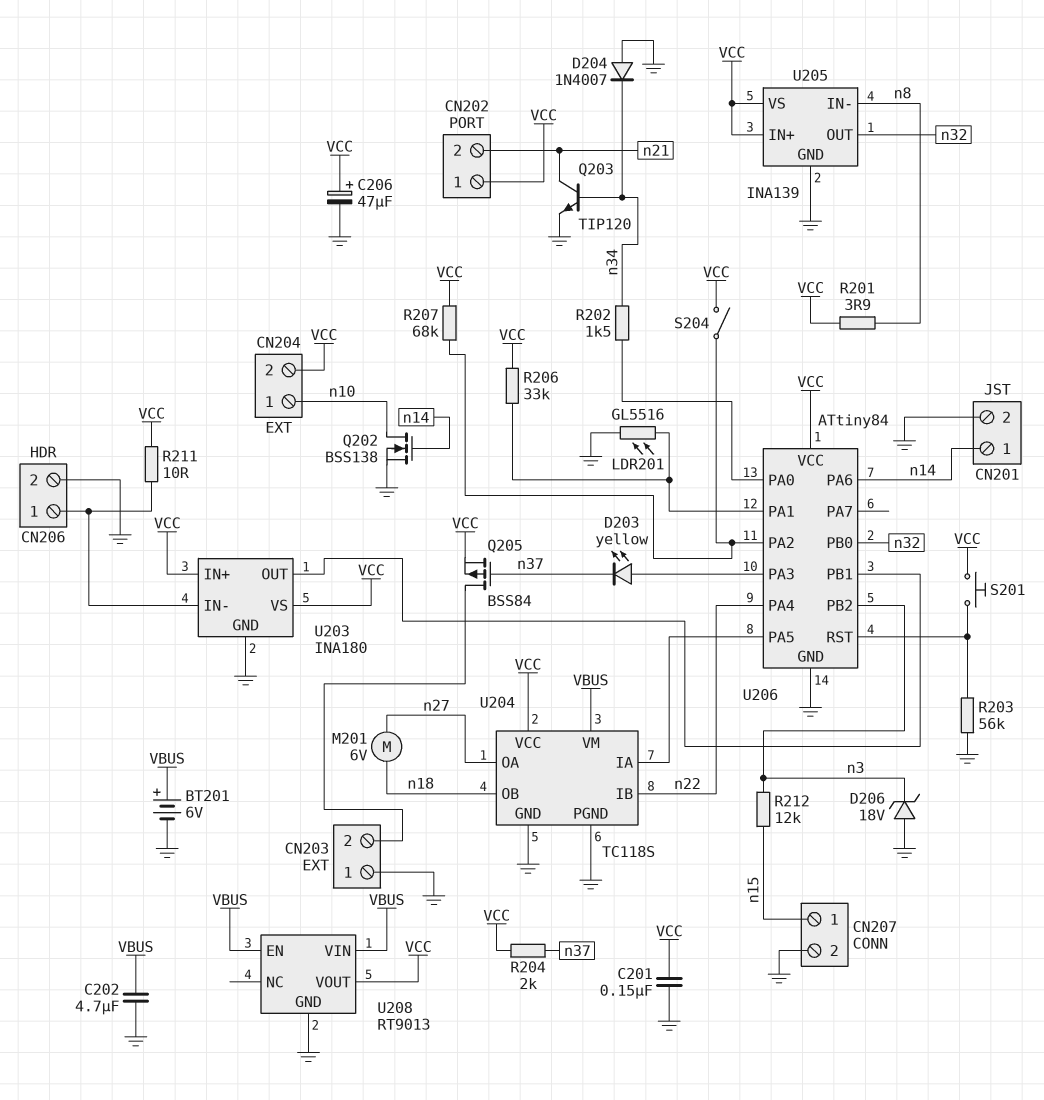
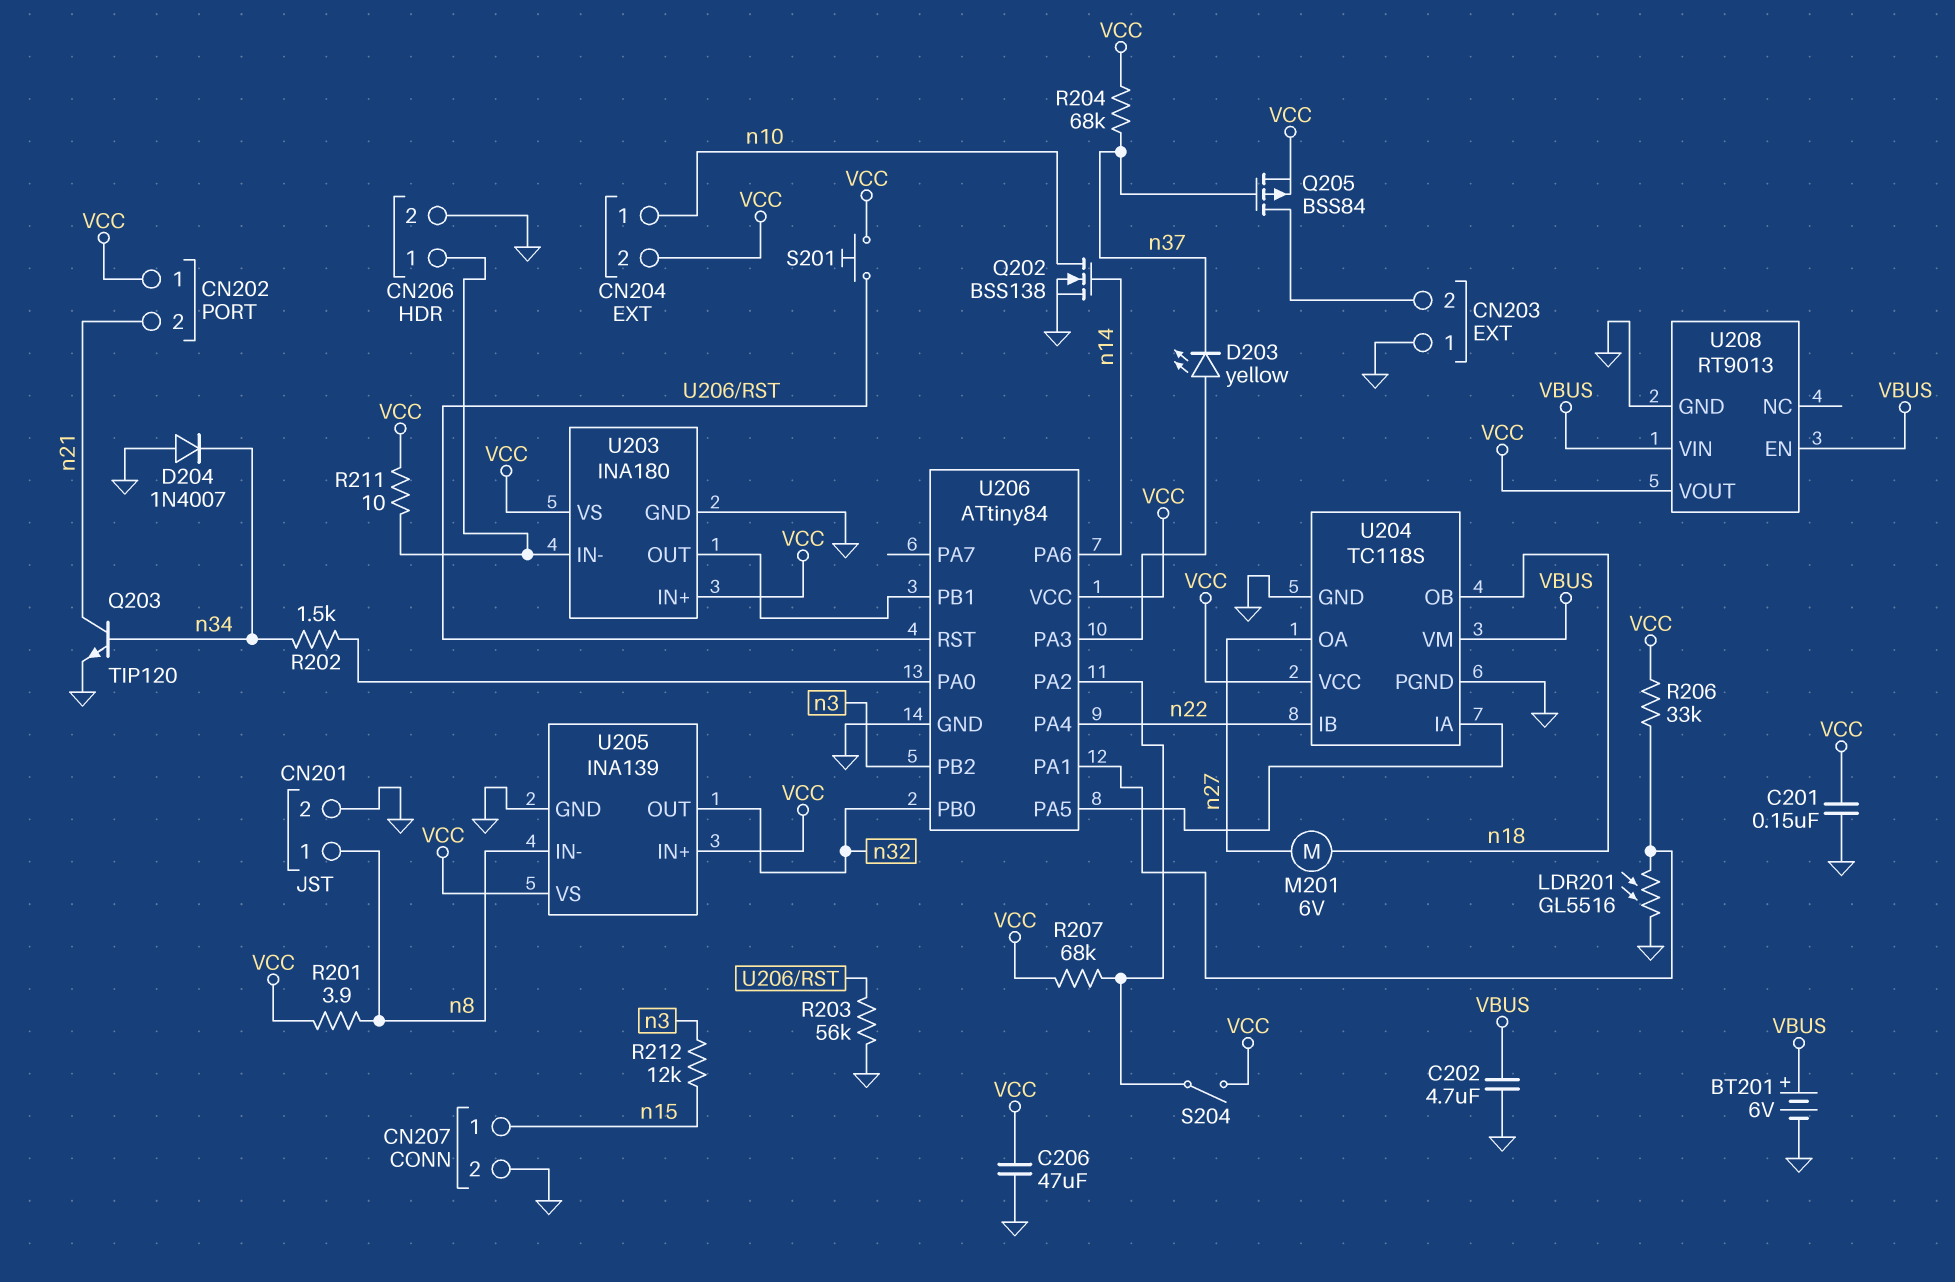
C206: 47uF (plus VCC, minus GND) -> 47uF (GND, VCC)
CN201 pin 1: n14 -> n8
D206: zener 18V (A GND, K n3) -> none
R204: 2k (VCC, n37) -> 68k (VCC, n37)

